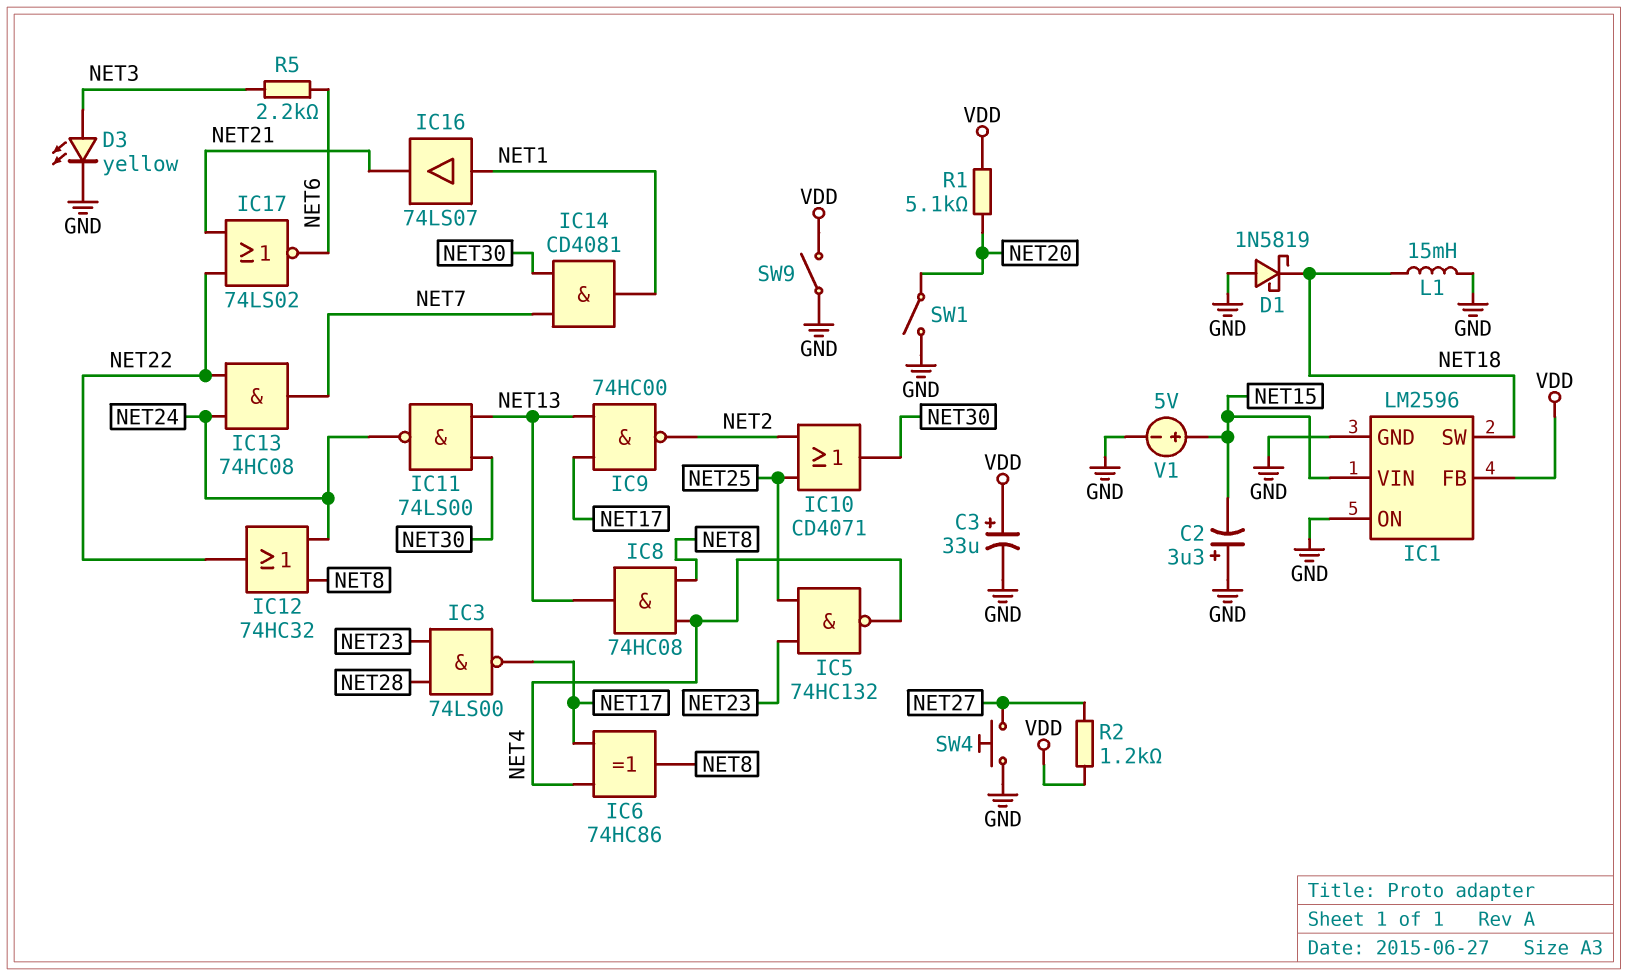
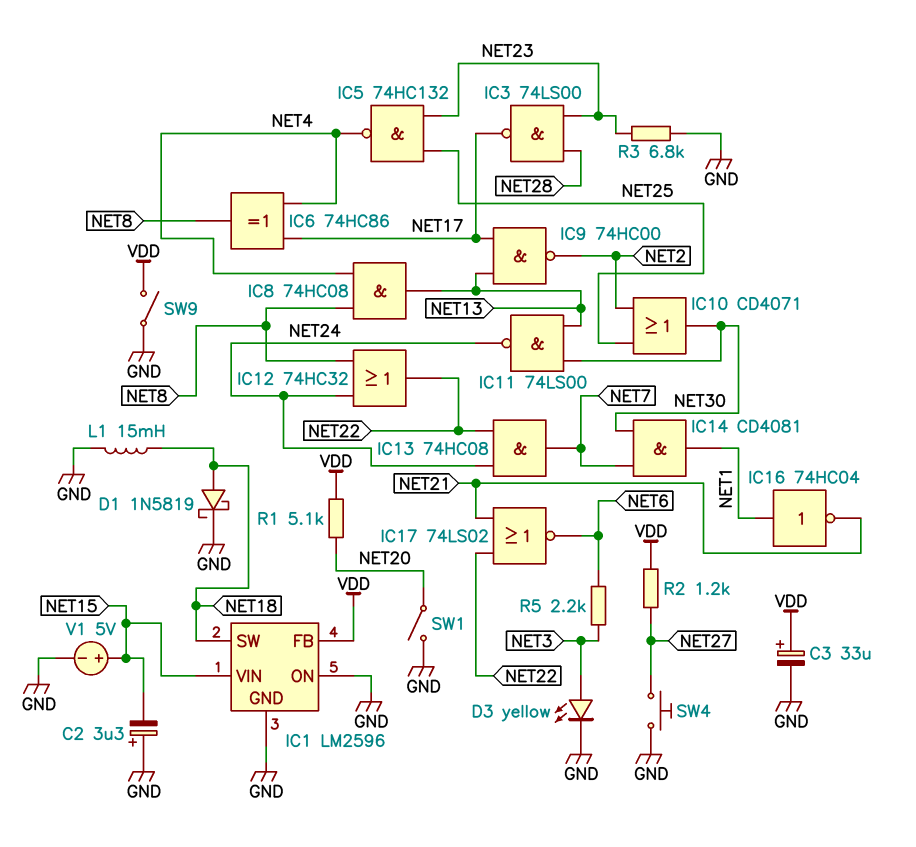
D1: schottky 1N5819 (A GND, K NET18) -> schottky 1N5819 (A NET18, K GND)
IC16: buffer 74LS07 (in NET1, out NET21) -> NOT 74HC04 (in NET1, out NET21)
R3: none -> 6.8k (GND, NET23)

